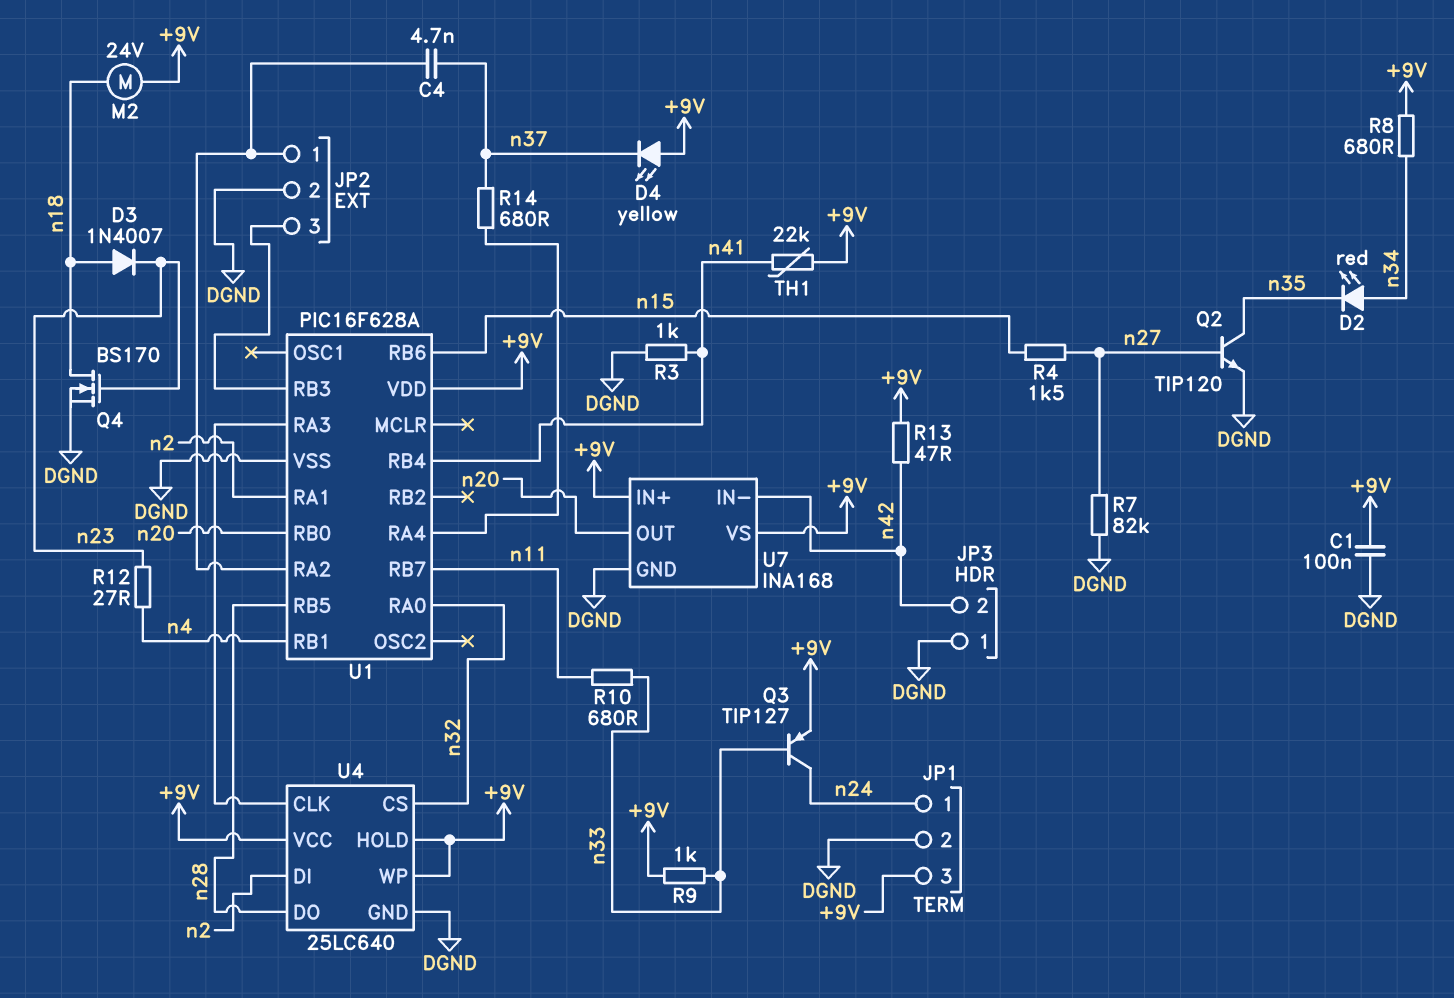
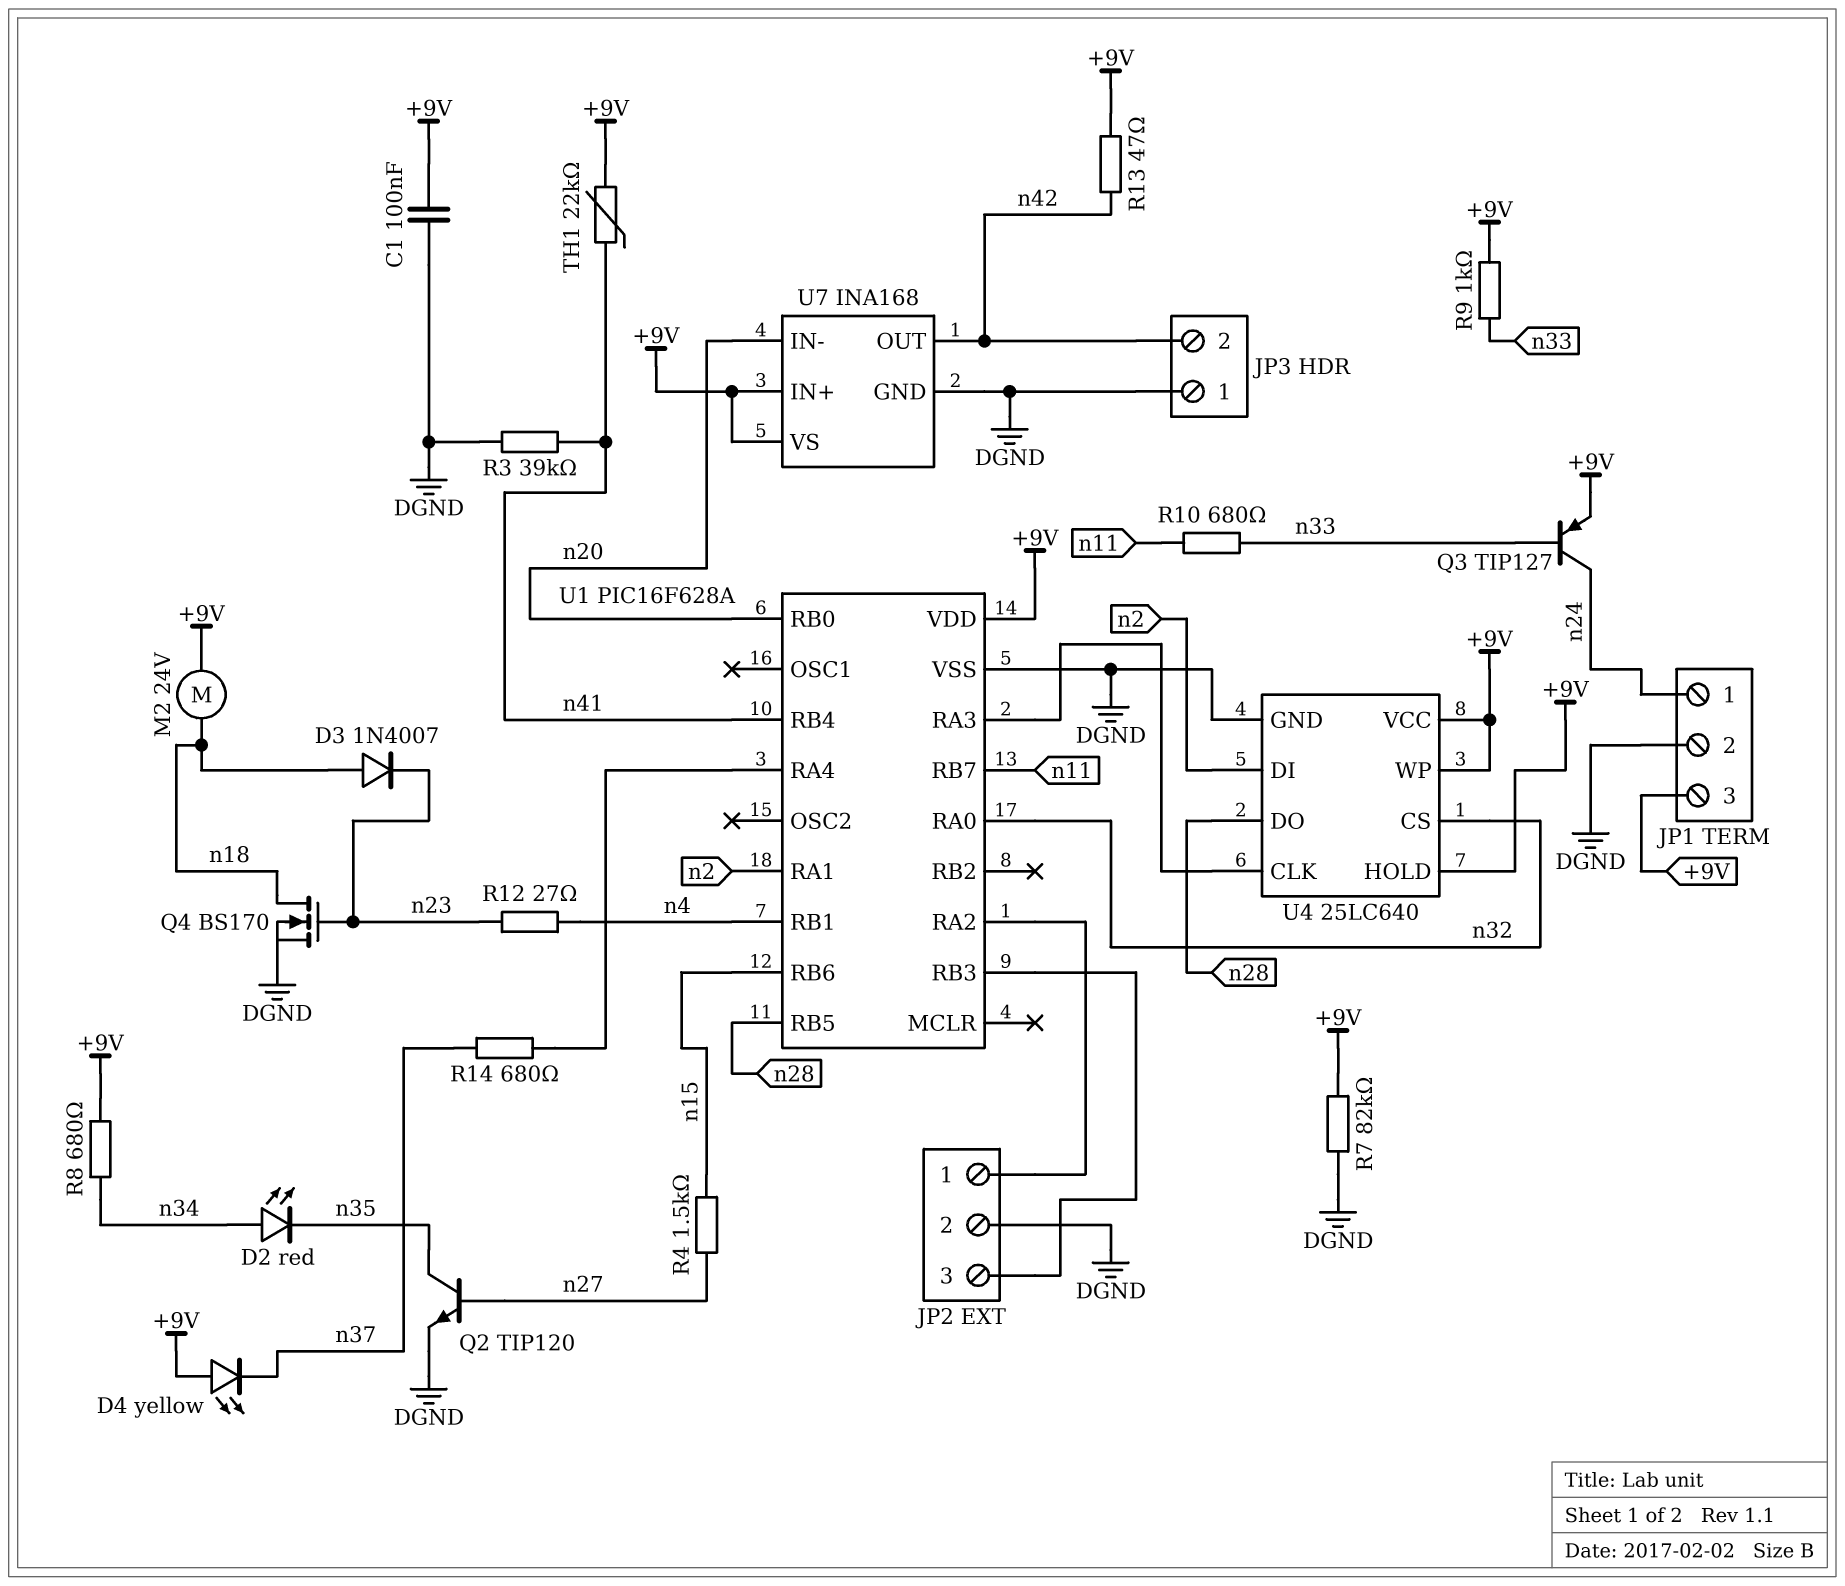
C4: 4.7nF (JP2/1, n37) -> none
R3: 1k (DGND, n41) -> 39k (DGND, n41)
R7: 82k (DGND, n27) -> 82k (+9V, DGND)
U7 pin IN-: n42 -> n20
U7 pin OUT: n20 -> n42

